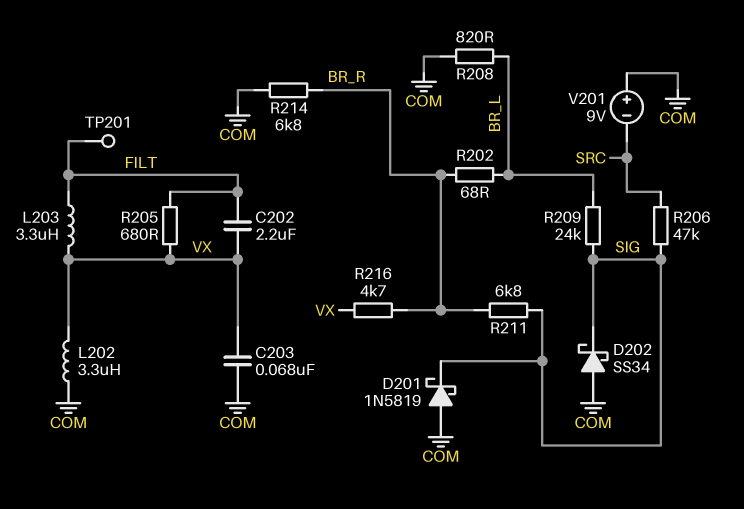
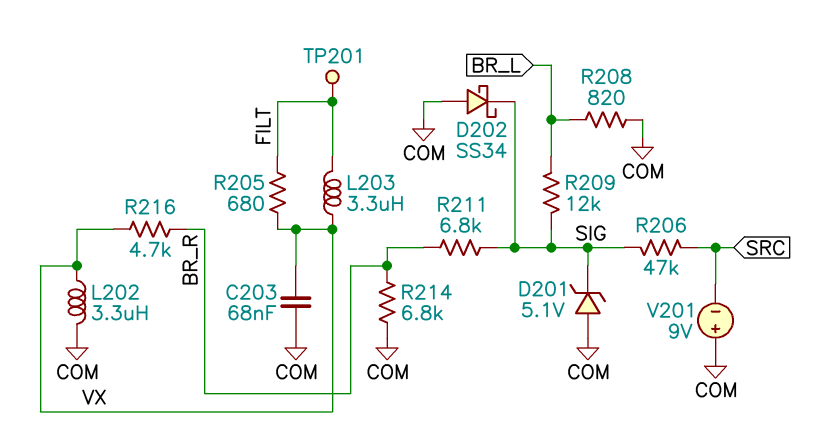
C202: 2.2uF (FILT, VX) -> none
D201: schottky 1N5819 (A COM, K SIG) -> zener 5.1V (A COM, K SIG)
R202: 68 (BR_L, BR_R) -> none
R209: 24k (BR_L, SIG) -> 12k (BR_L, SIG)

